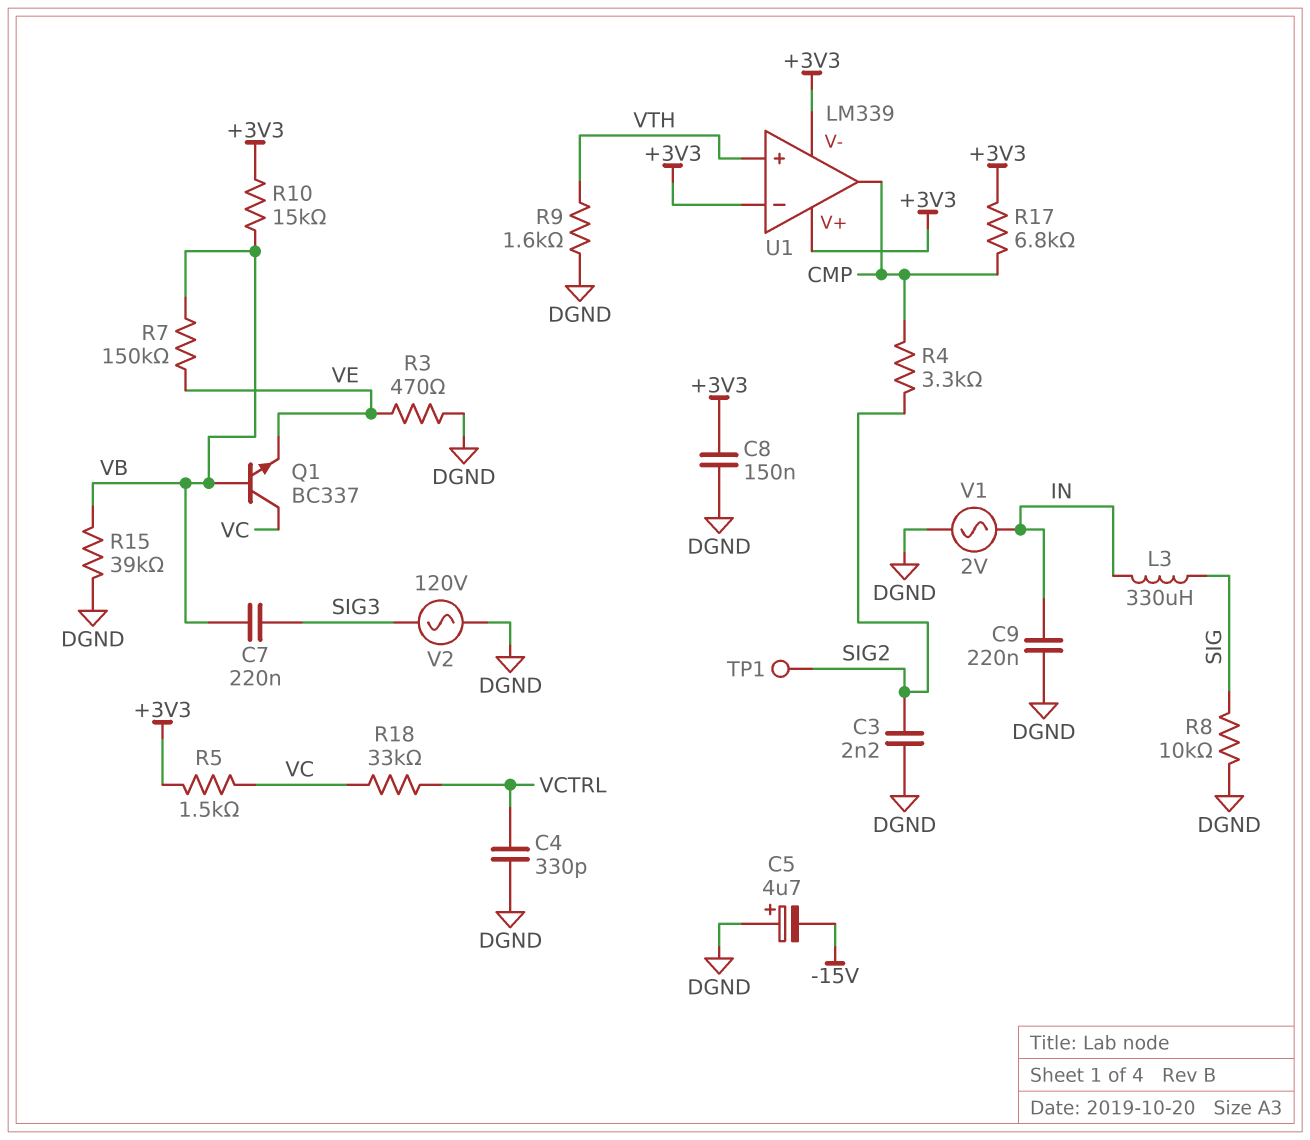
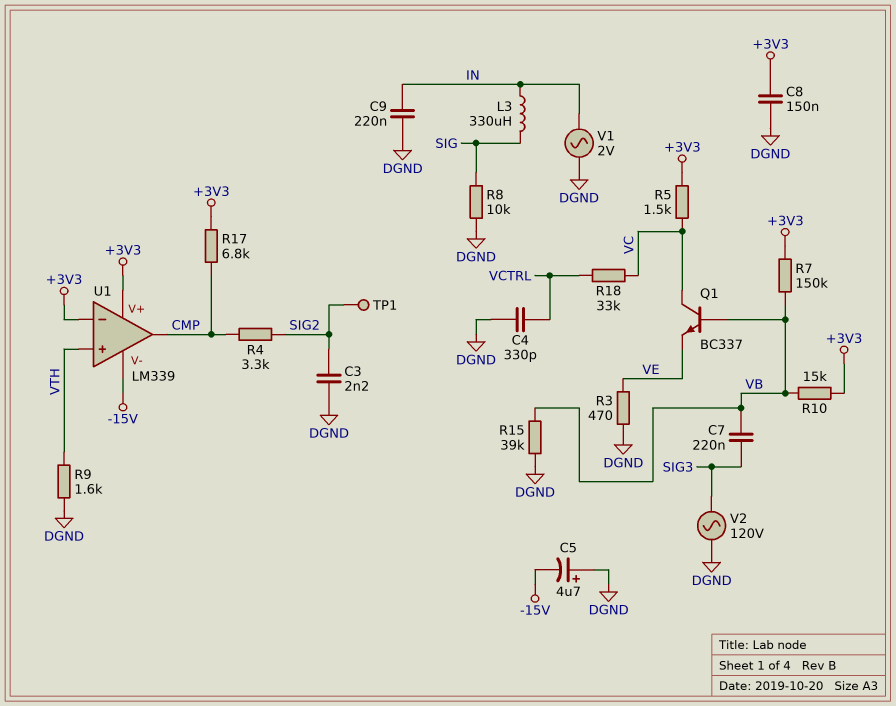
R7: 150k (VB, VE) -> 150k (+3V3, VB)
U1 pin V-: +3V3 -> -15V

